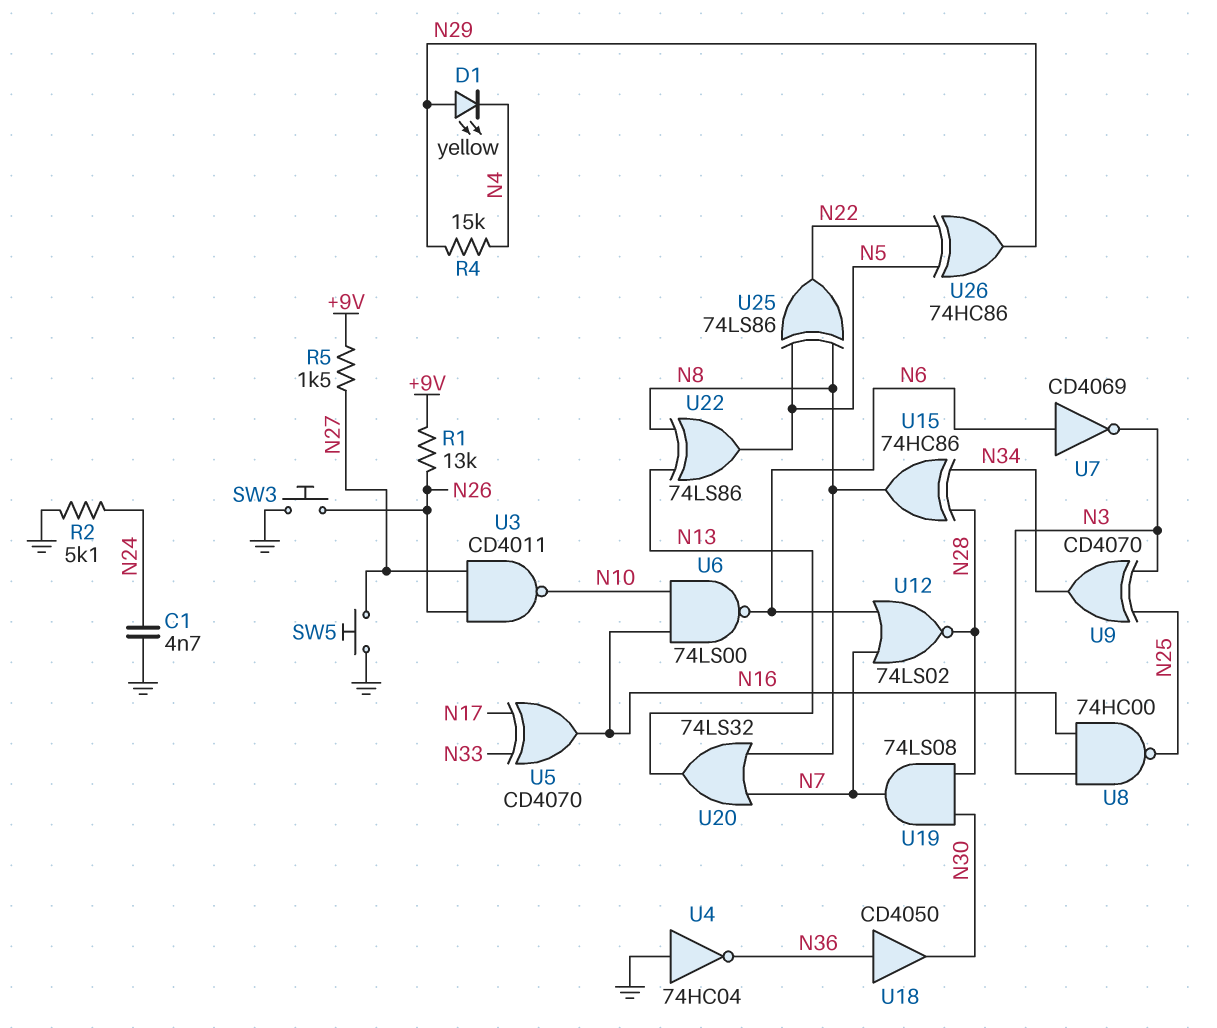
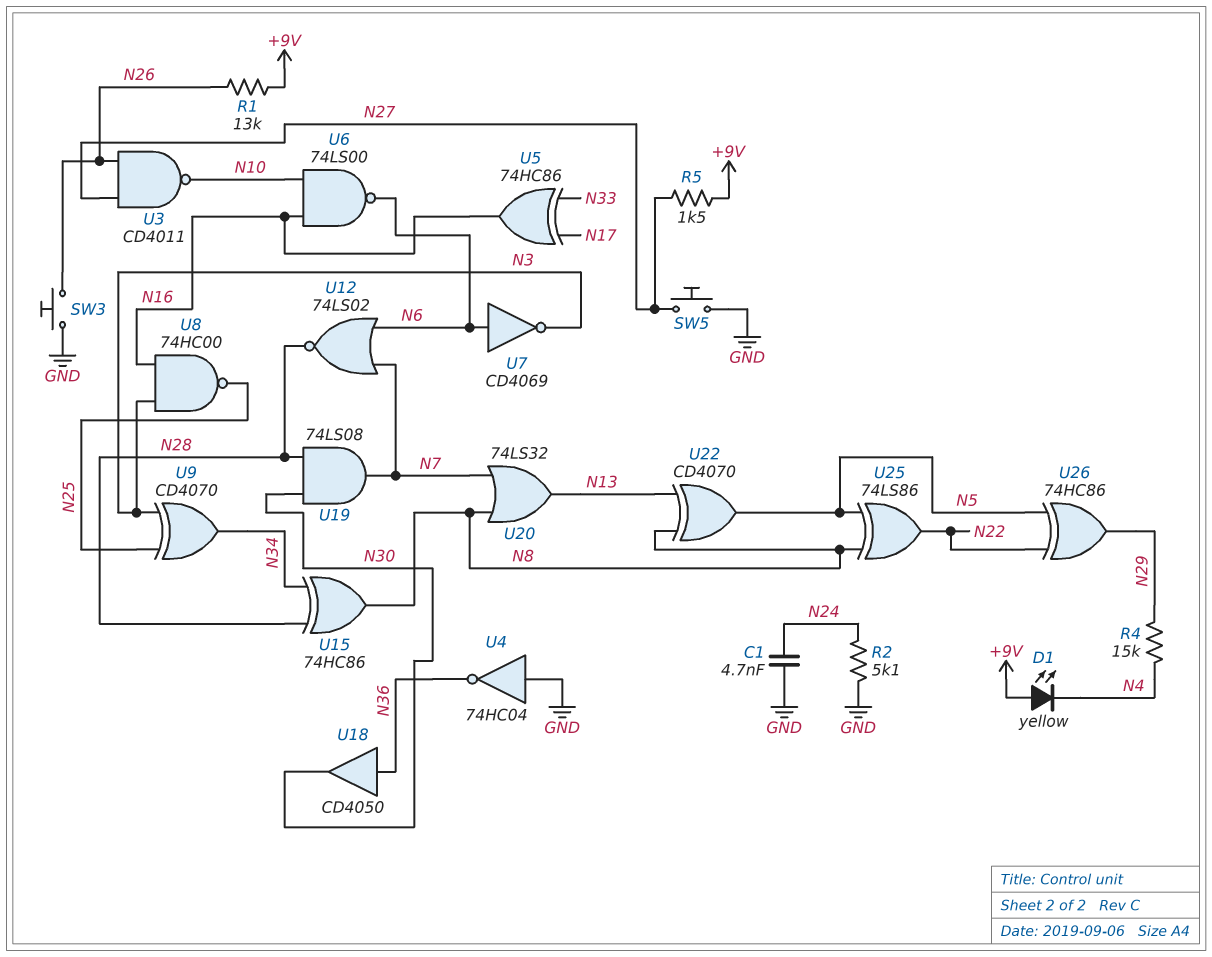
D1: LED yellow (A N29, K N4) -> LED yellow (A +9V, K N4)
U5: XOR CD4070 (in N17, in N33, out N16) -> XOR 74HC86 (in N17, in N33, out N16)
U22: XOR 74LS86 (in N8, in N13, out N5) -> XOR CD4070 (in N8, in N13, out N5)

